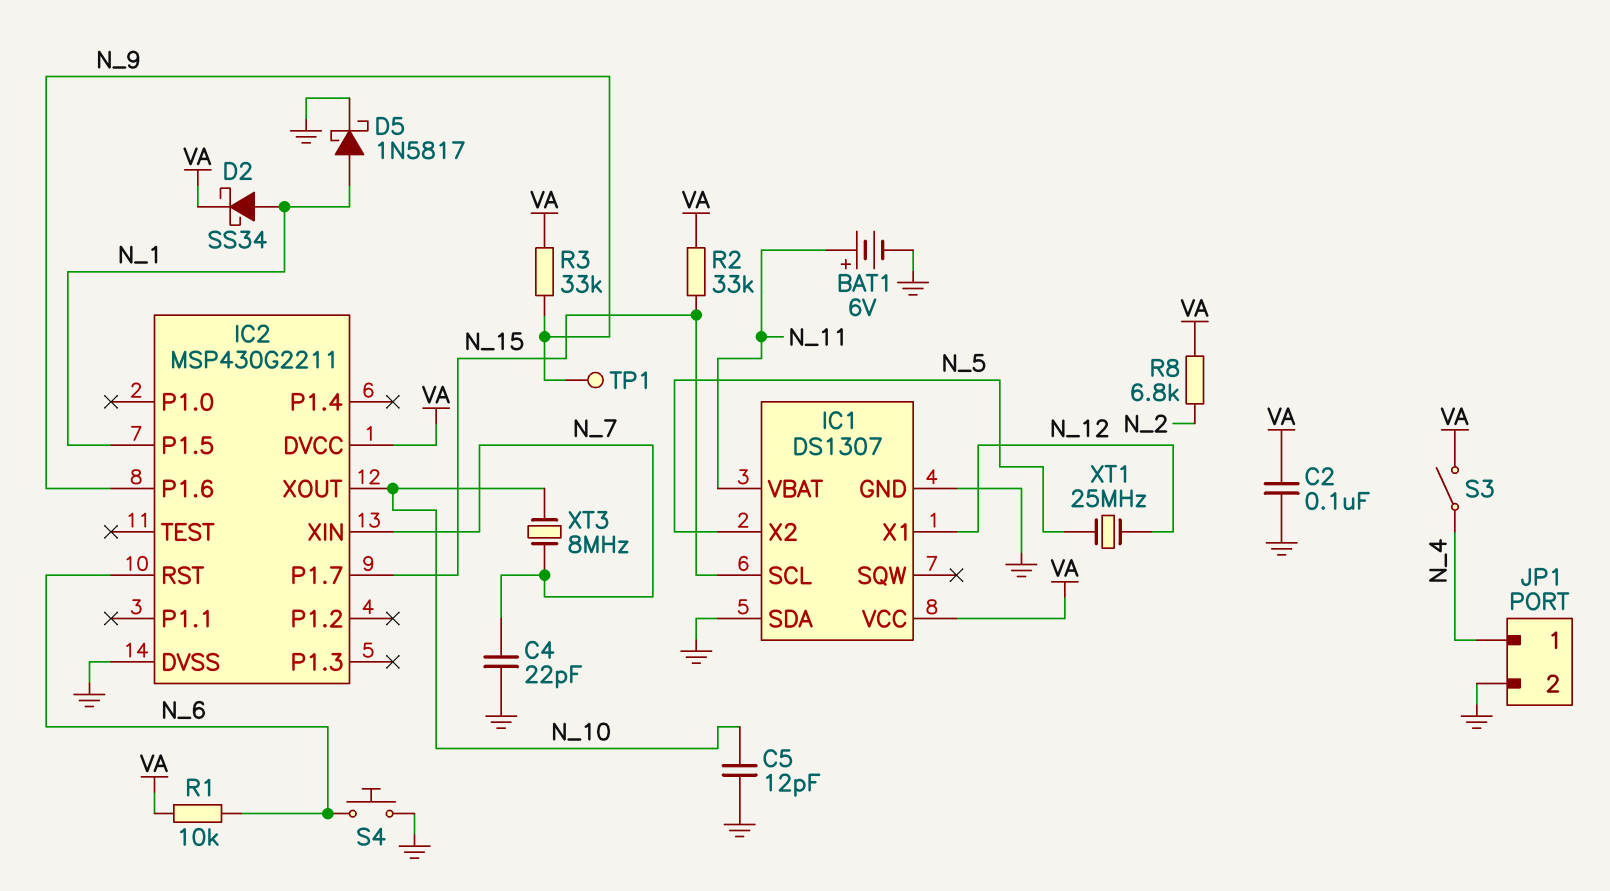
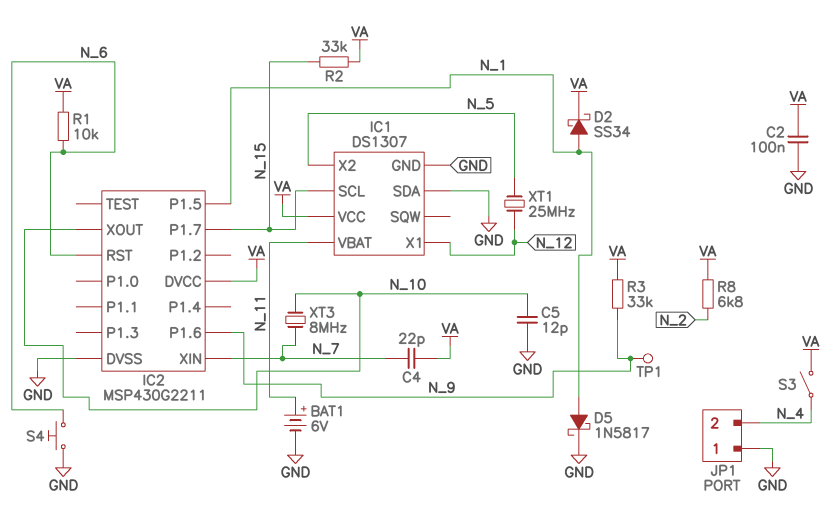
C4: 22pF (GND, N_7) -> 22pF (N_7, VA)
JP1 pin 1: N_4 -> GND
JP1 pin 2: GND -> N_4

